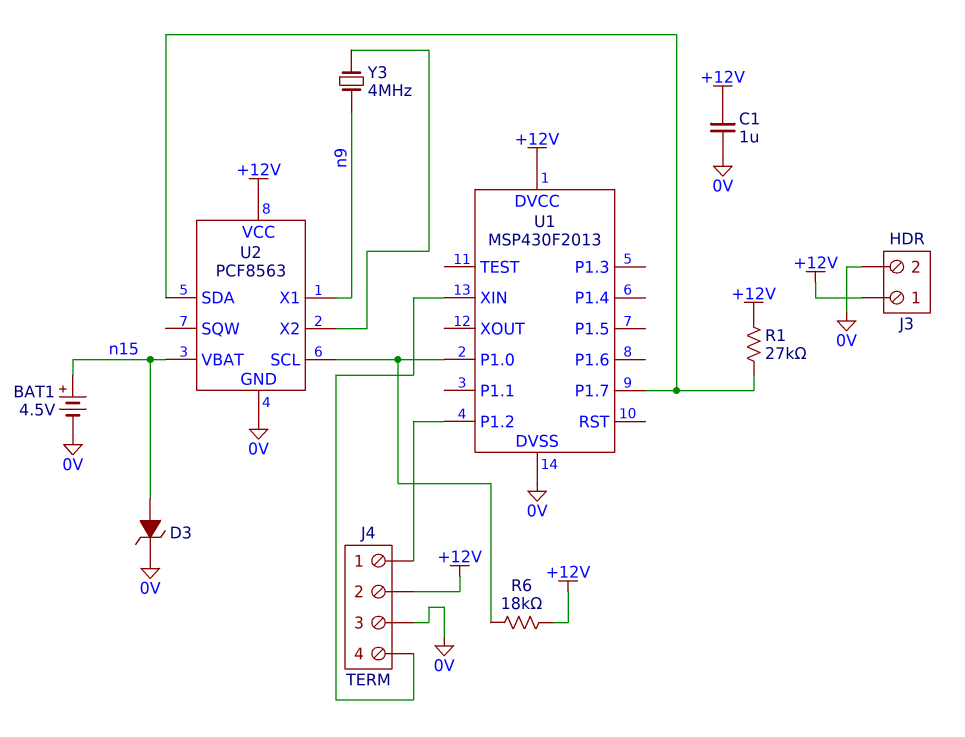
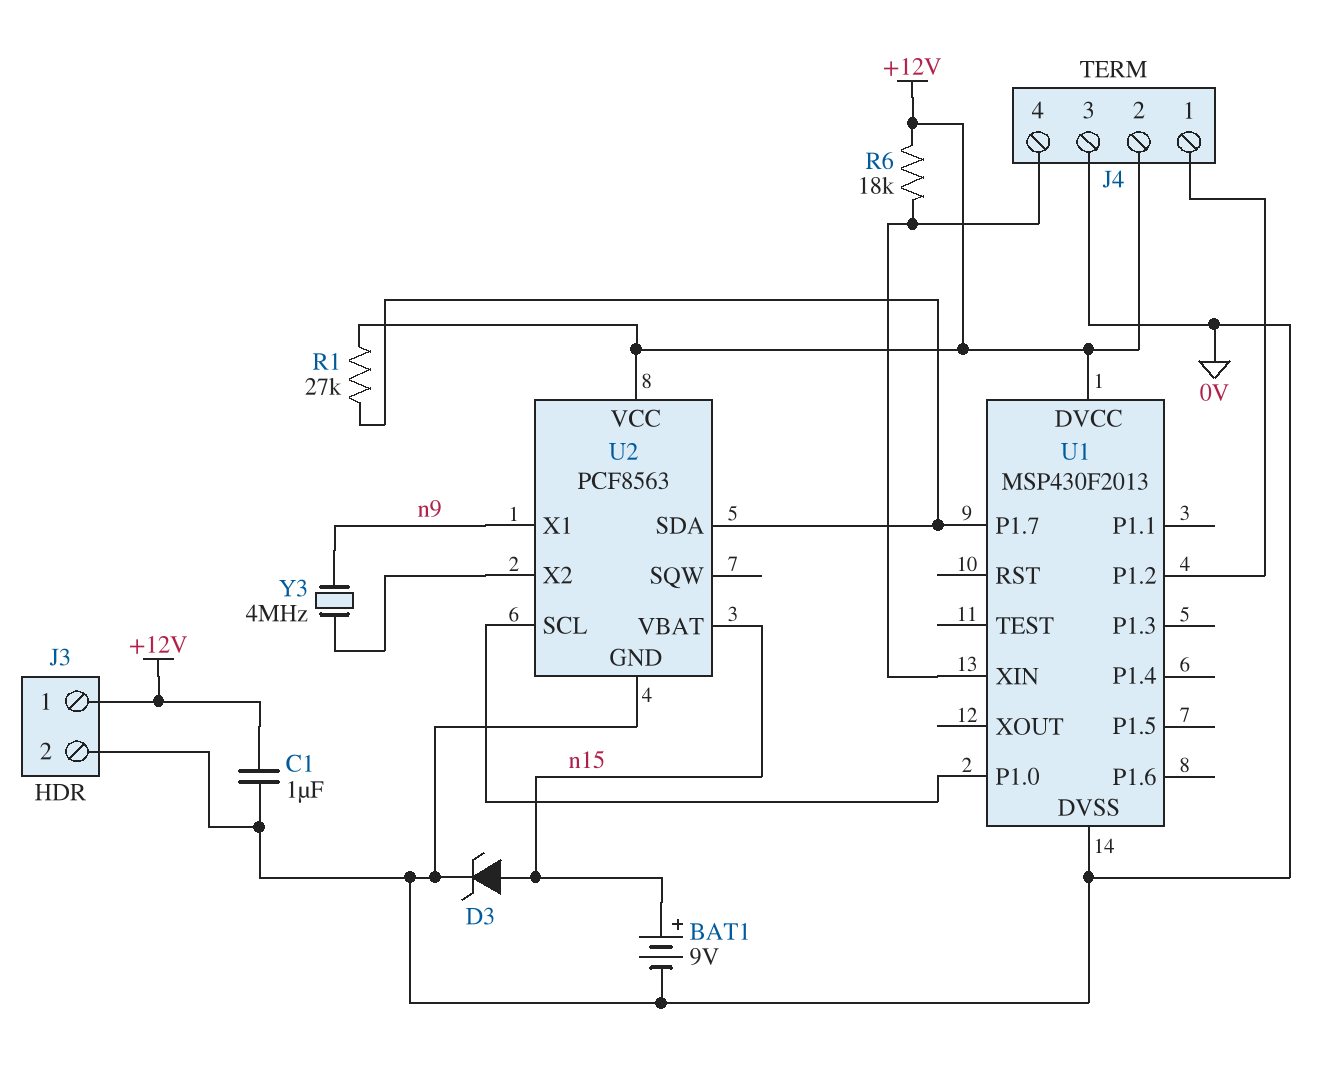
BAT1: 4.5V (plus n15, minus 0V) -> 9V (plus n15, minus 0V)
R6: 18k (+12V, U1/P1.0) -> 18k (+12V, J4/4)

